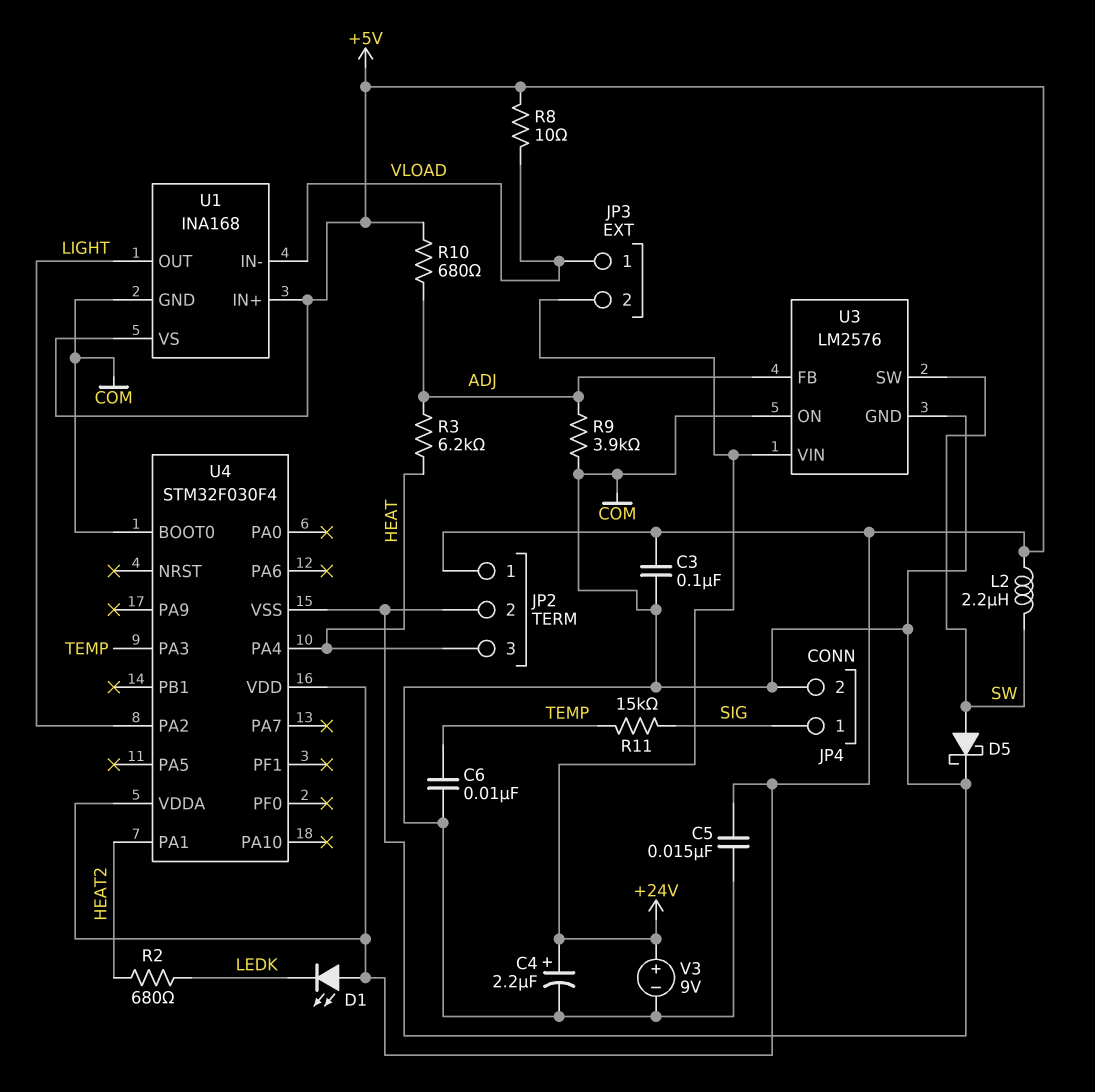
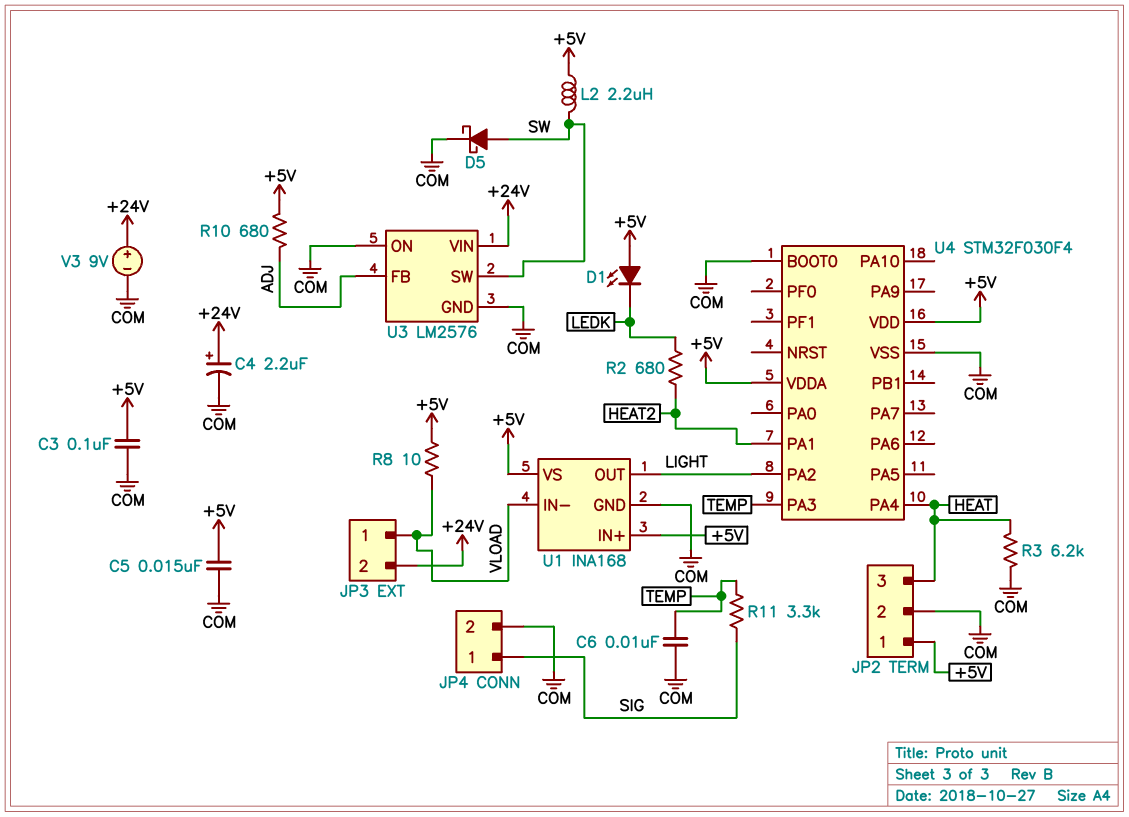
R3: 6.2k (ADJ, HEAT) -> 6.2k (COM, HEAT)
R9: 3.9k (ADJ, COM) -> none
R11: 15k (SIG, TEMP) -> 3.3k (SIG, TEMP)

